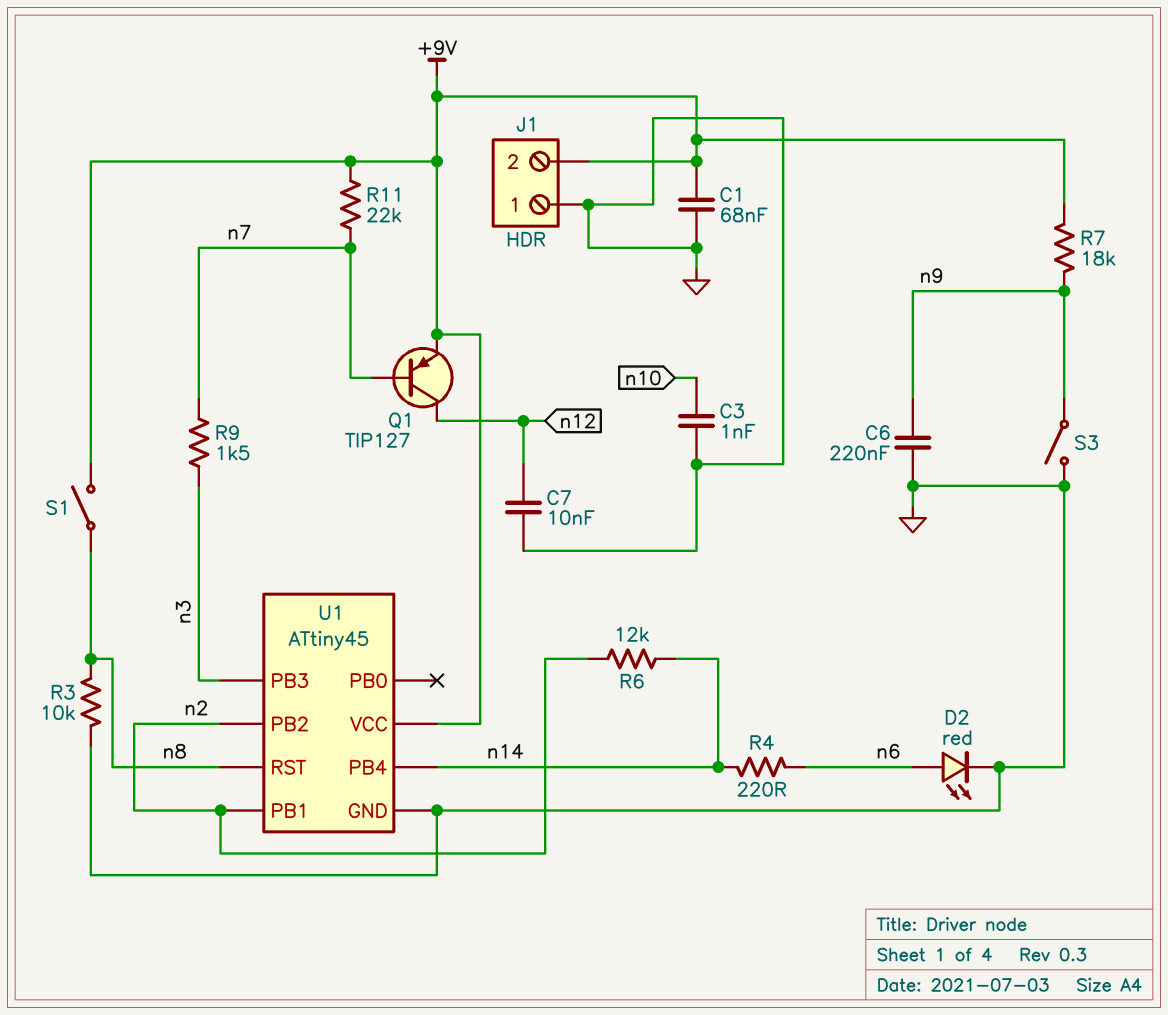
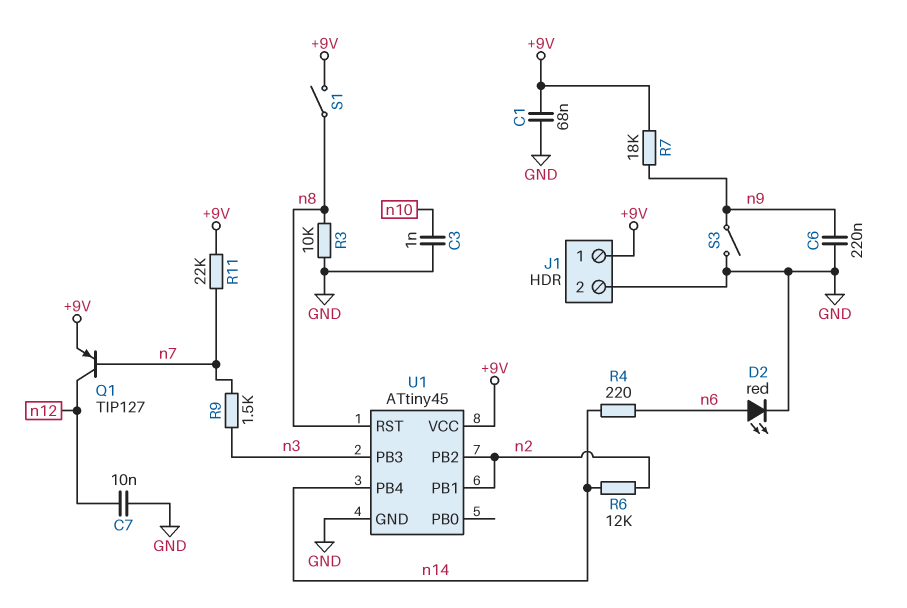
J1 pin 1: GND -> +9V
J1 pin 2: +9V -> GND

